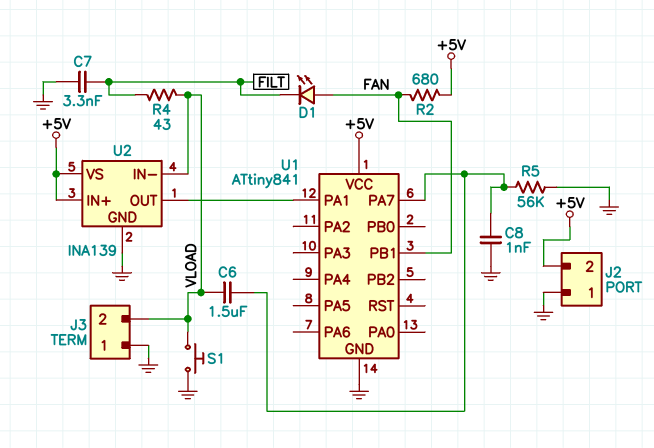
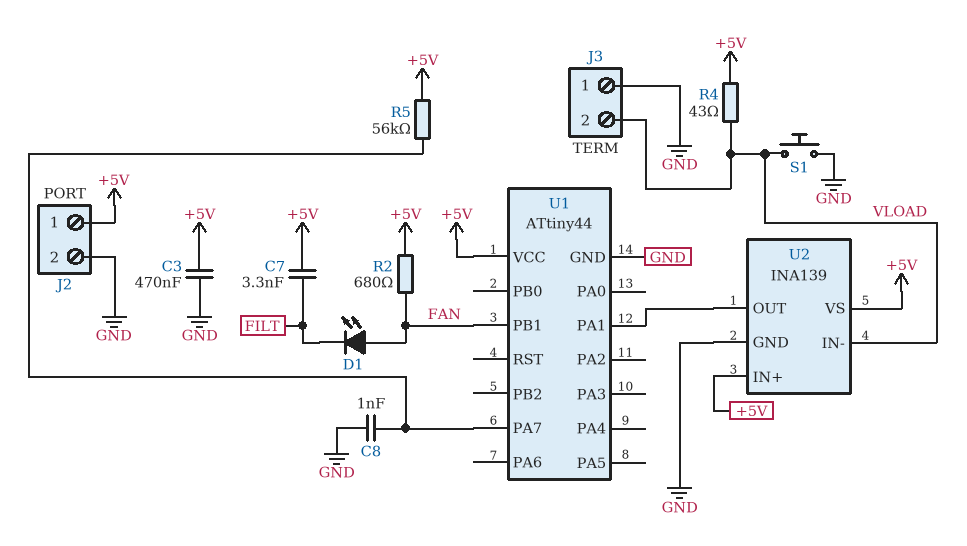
C3: none -> 470nF (+5V, GND)
C6: 1.5uF (U1/PA7, VLOAD) -> none
C7: 3.3nF (FILT, GND) -> 3.3nF (+5V, FILT)
J2 pin 1: GND -> +5V
J2 pin 2: +5V -> GND
R4: 43 (FILT, VLOAD) -> 43 (+5V, VLOAD)
R5: 56k (GND, U1/PA7) -> 56k (+5V, U1/PA7)
U1: ATtiny841 -> ATtiny44

